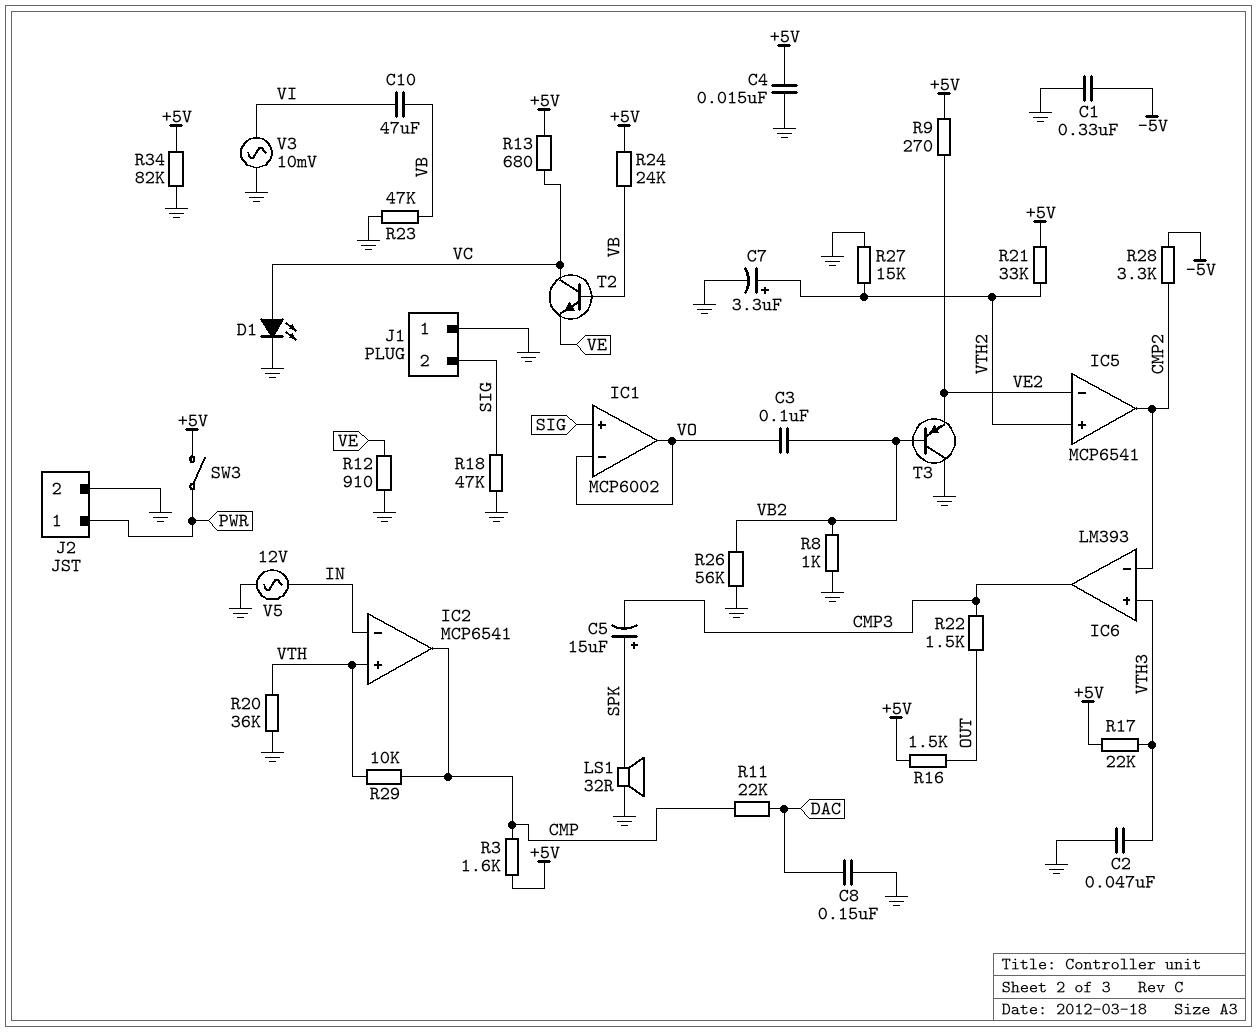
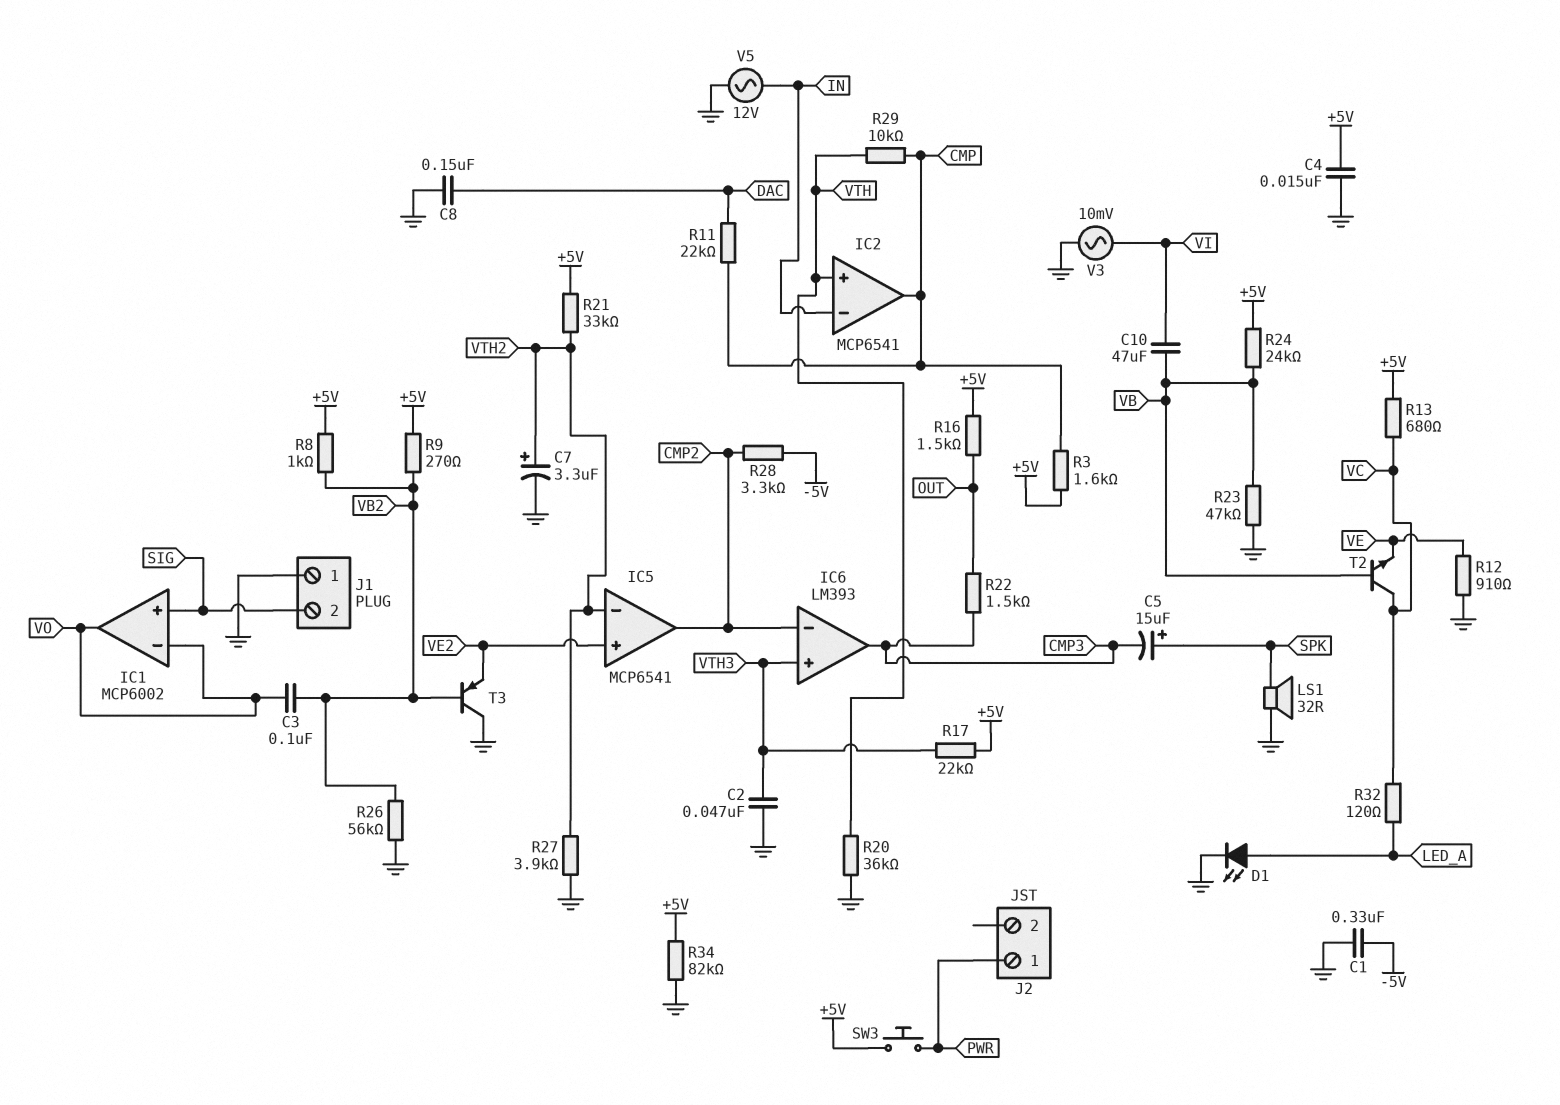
D1: LED (A VC, K GND) -> LED (A LED_A, K GND)
IC5 pin in+: VTH2 -> VE2
IC5 pin in-: VE2 -> VTH2
J2 pin 2: GND -> none
R8: 1k (GND, VB2) -> 1k (+5V, VB2)
R9: 270 (+5V, VE2) -> 270 (+5V, VB2)
R18: 47k (GND, SIG) -> none
R27: 15k (GND, VTH2) -> 3.9k (GND, VTH2)
R32: none -> 120 (LED_A, VC)
SW3: switch (+5V, PWR) -> button (+5V, PWR)

